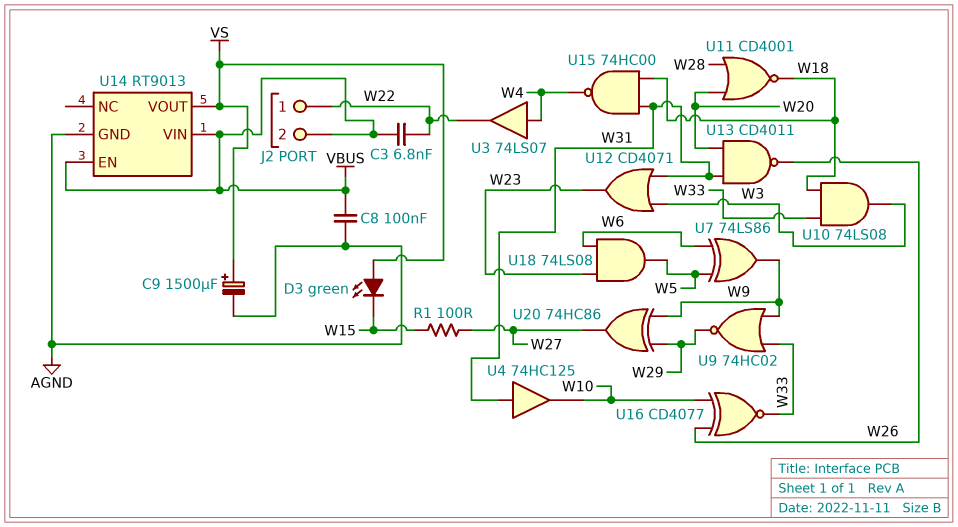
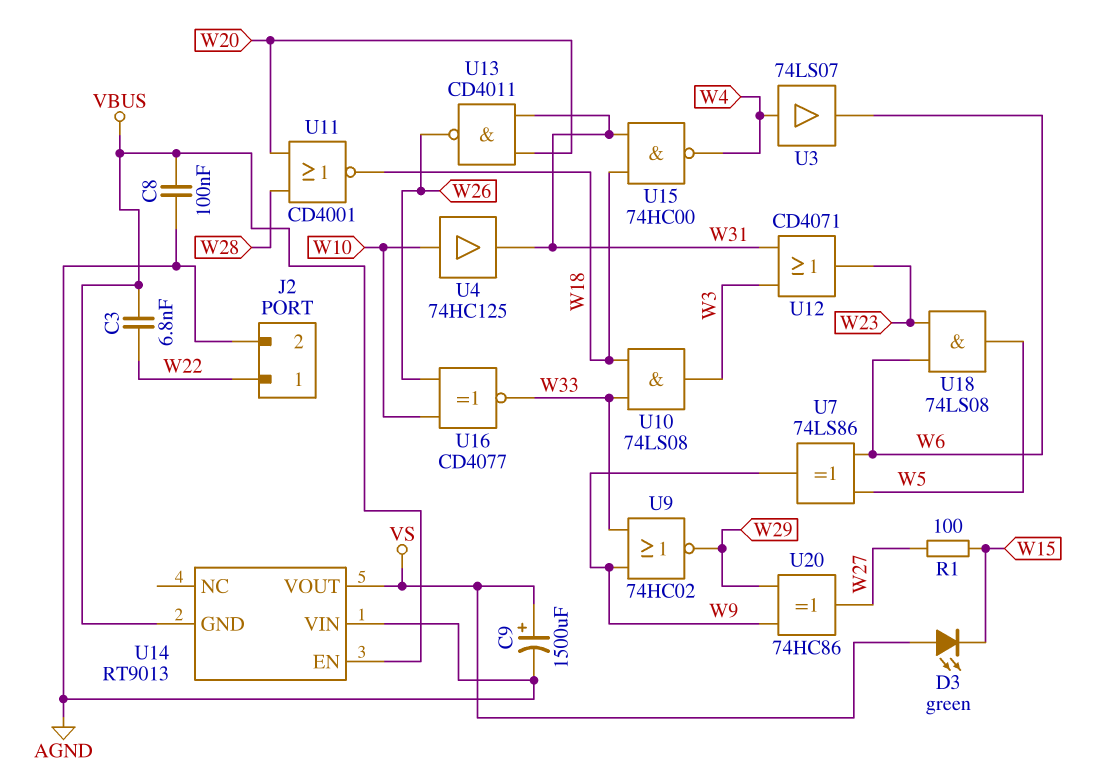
J2 pin 2: VBUS -> AGND
U3: buffer 74LS07 (in W4, out W22) -> buffer 74LS07 (in W4, out W6)
U4: buffer 74HC125 (in W31, out W10) -> buffer 74HC125 (in W10, out W31)
U14 pin GND: AGND -> VBUS
U14 pin VIN: VBUS -> AGND

